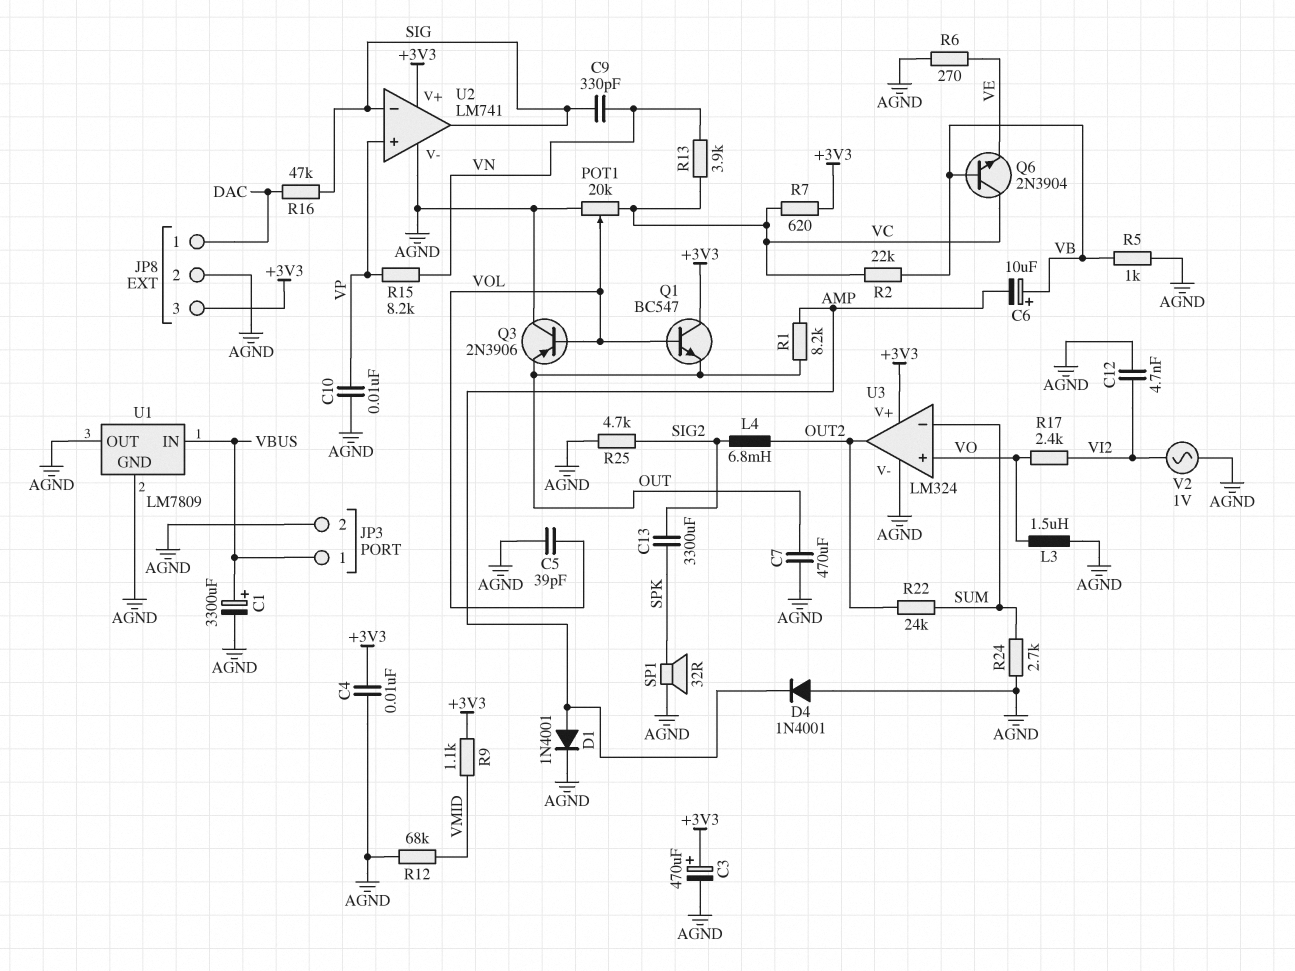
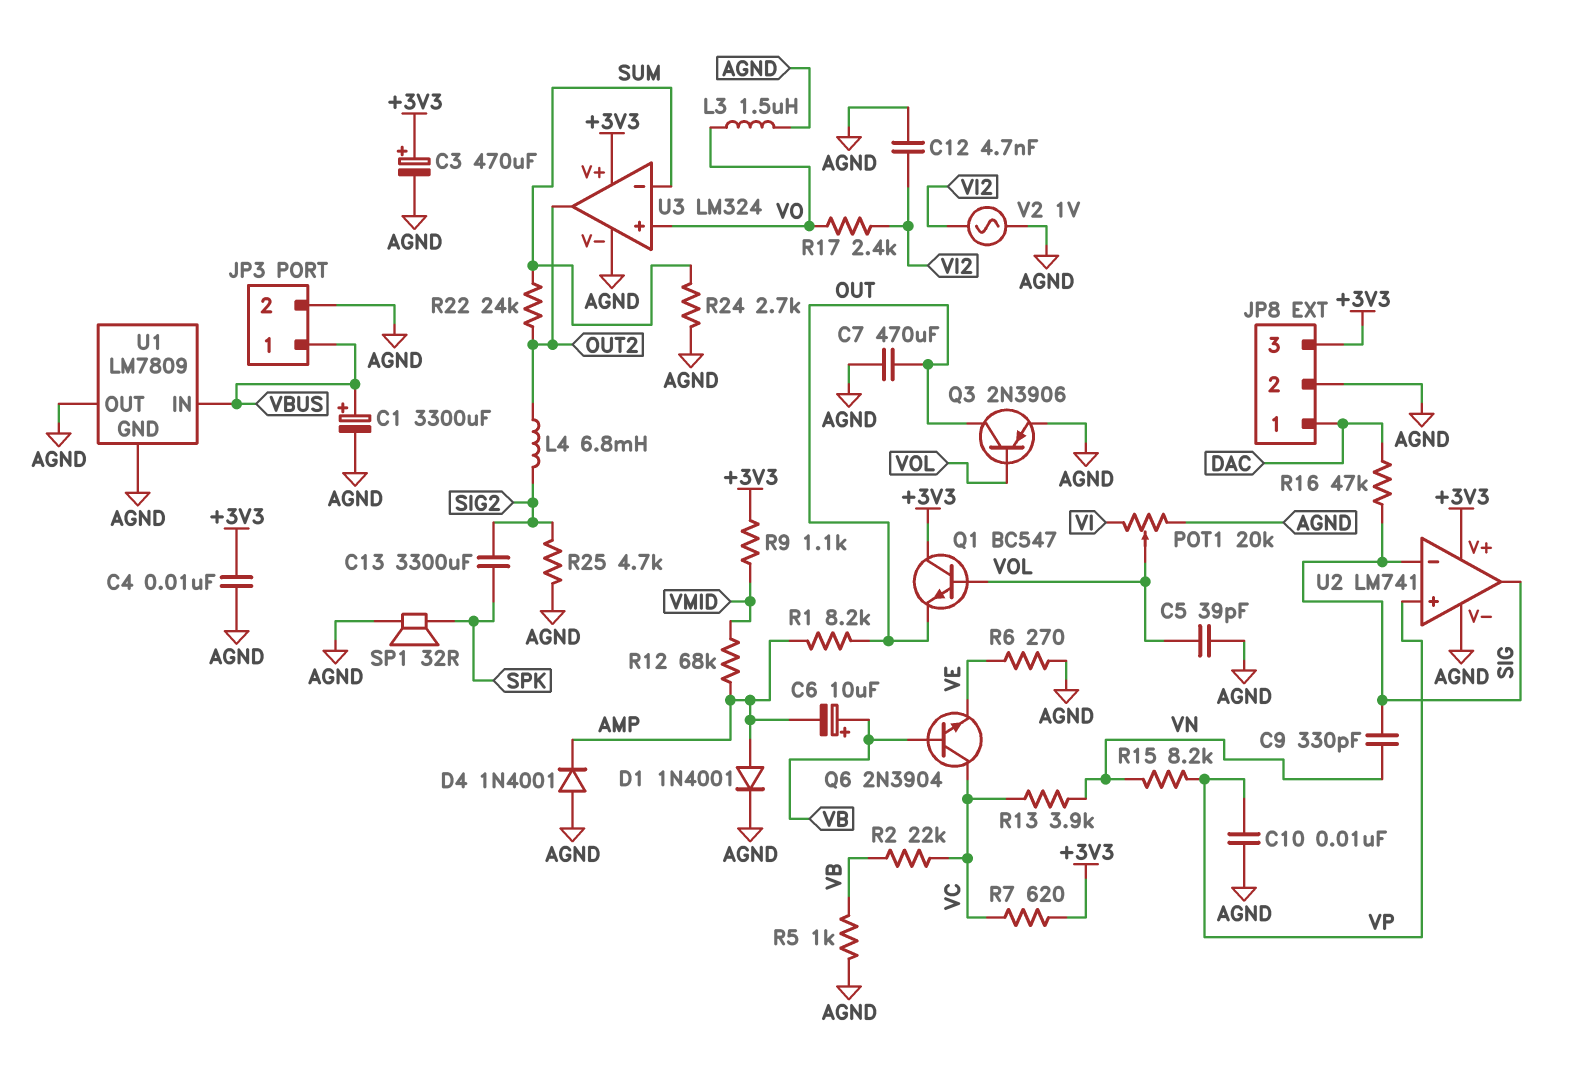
POT1: 20k (AGND, VC, wiper VOL) -> 20k (AGND, VI, wiper VOL)
Q3: PNP 2N3906 (B VOL, C AGND, E OUT) -> PNP 2N3906 (B VOL, C OUT, E AGND)
R12: 68k (AGND, VMID) -> 68k (AMP, VMID)

